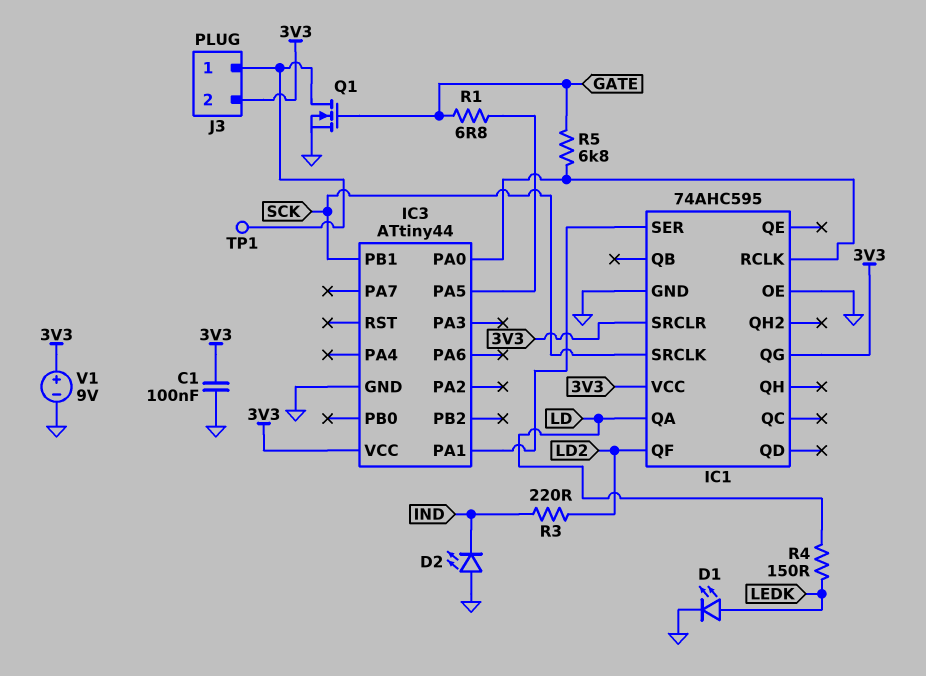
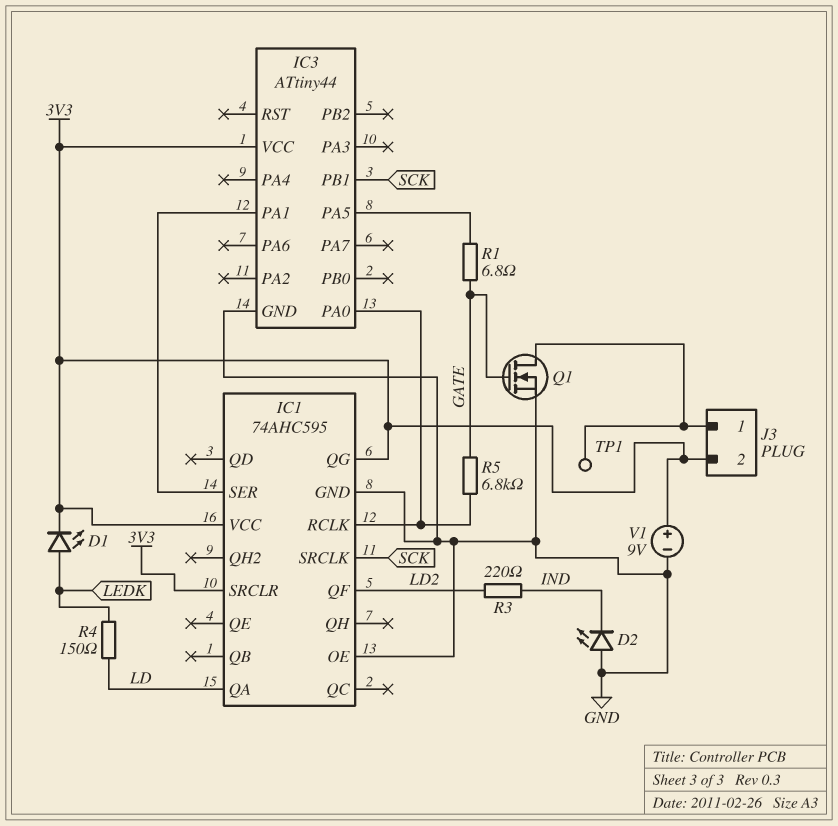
C1: 100nF (3V3, GND) -> none
D1: LED (A LEDK, K GND) -> LED (A LEDK, K 3V3)

